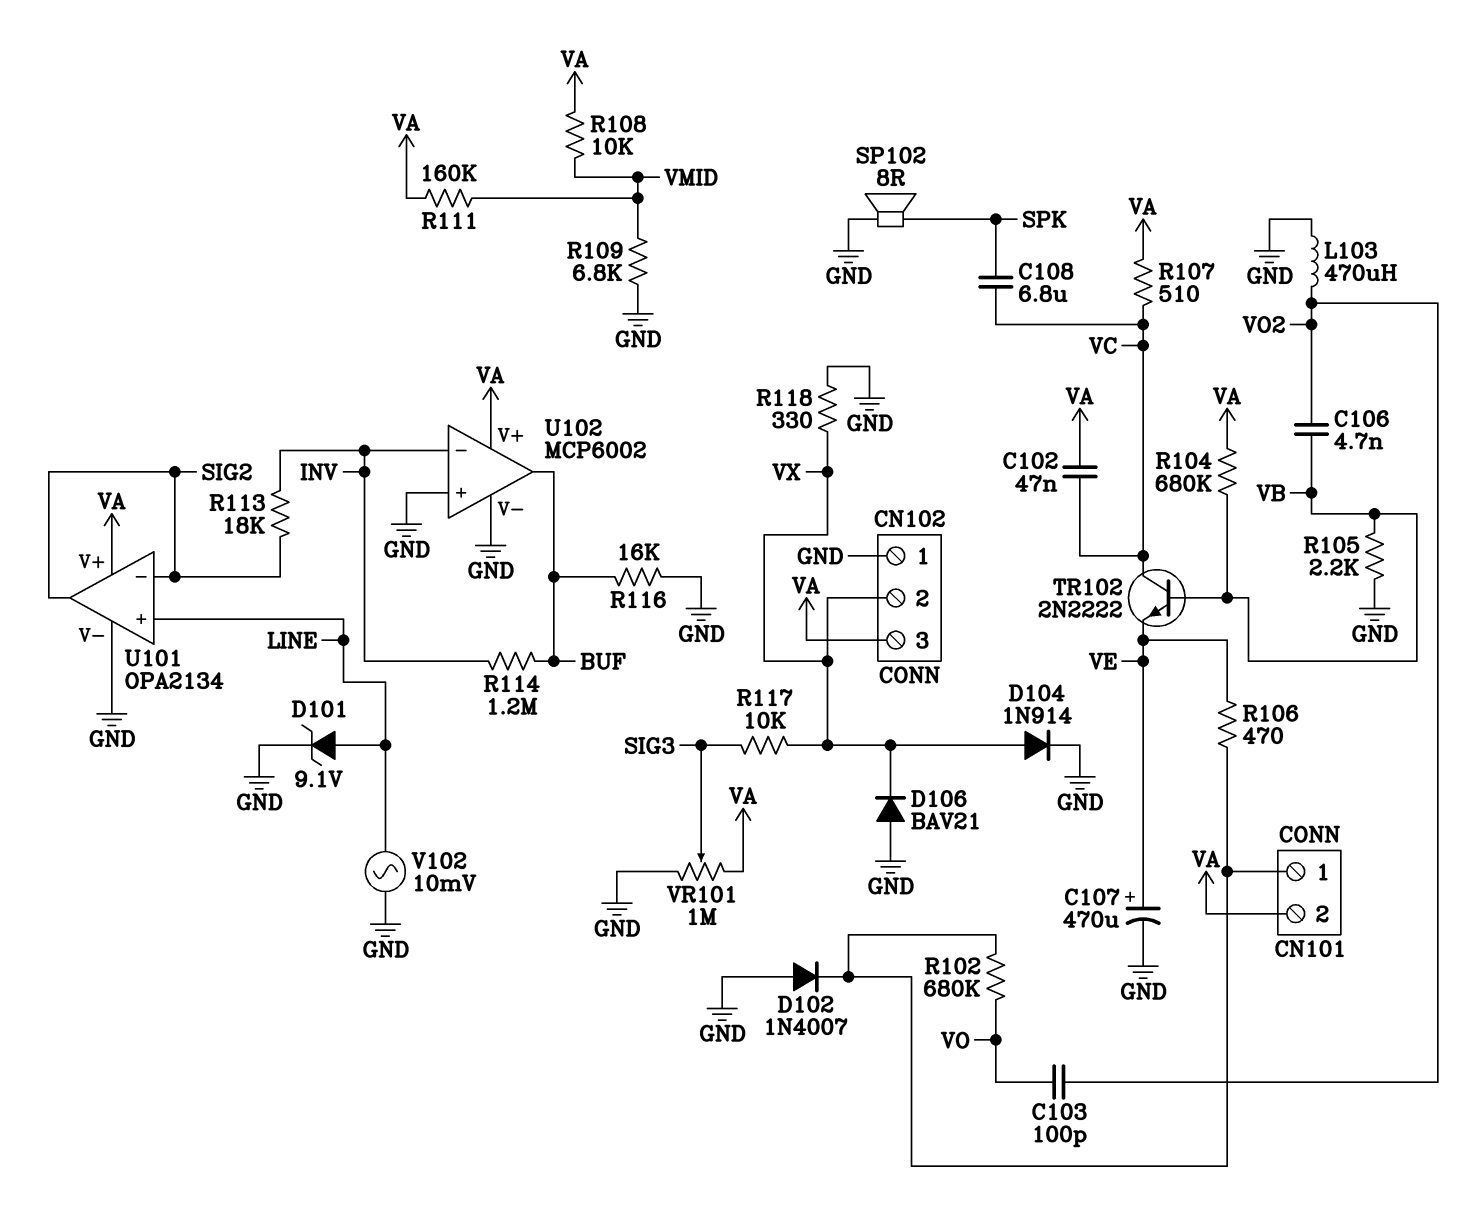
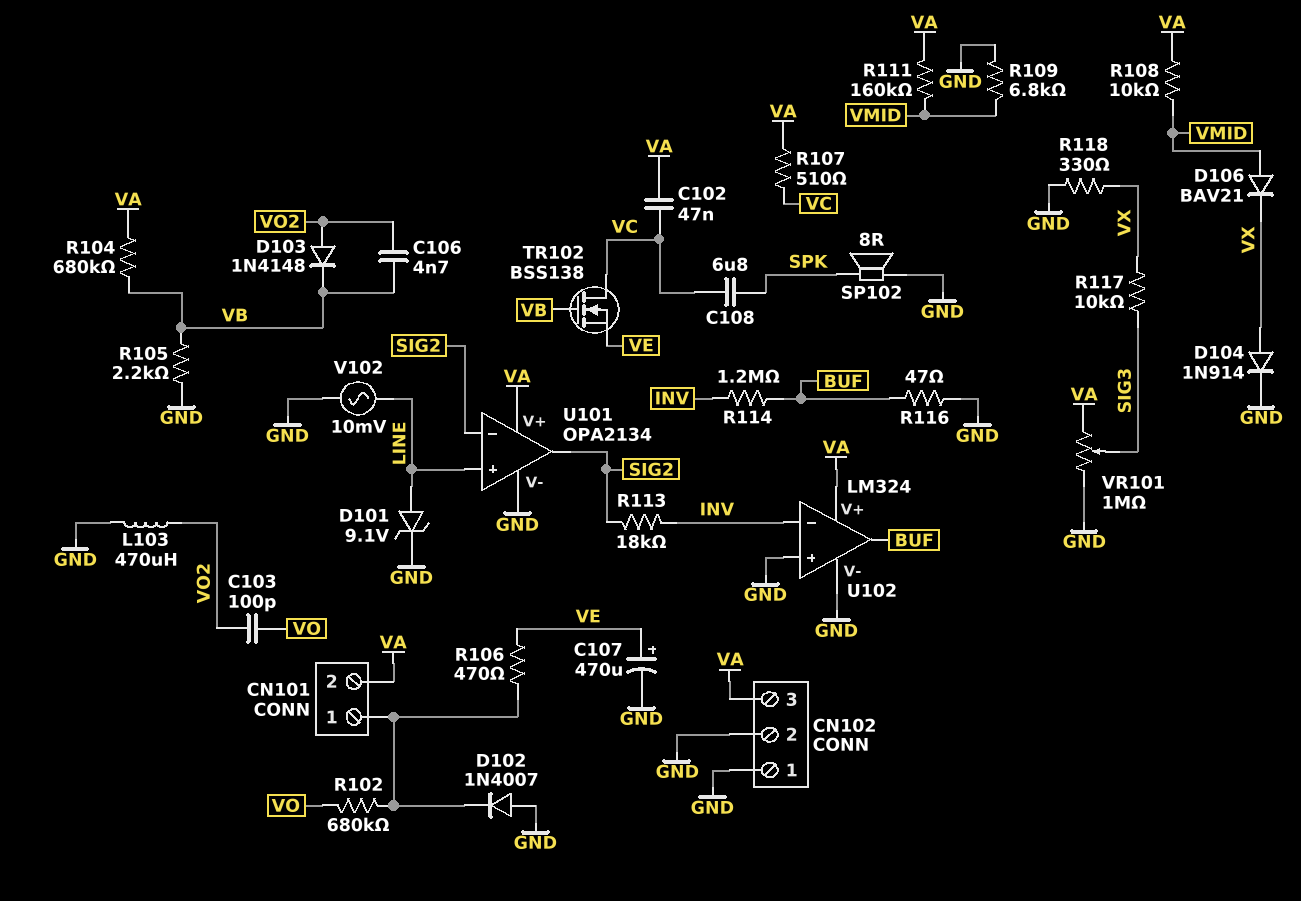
CN102 pin 2: VX -> GND
D103: none -> diode 1N4148 (A VO2, K VB)
D106: diode BAV21 (A GND, K VX) -> diode BAV21 (A VMID, K VX)
R116: 16k (BUF, GND) -> 47 (BUF, GND)
TR102: NPN 2N2222 (B VB, C VC, E VE) -> NMOS BSS138 (G VB, D VC, S VE)
U102: MCP6002 -> LM324

